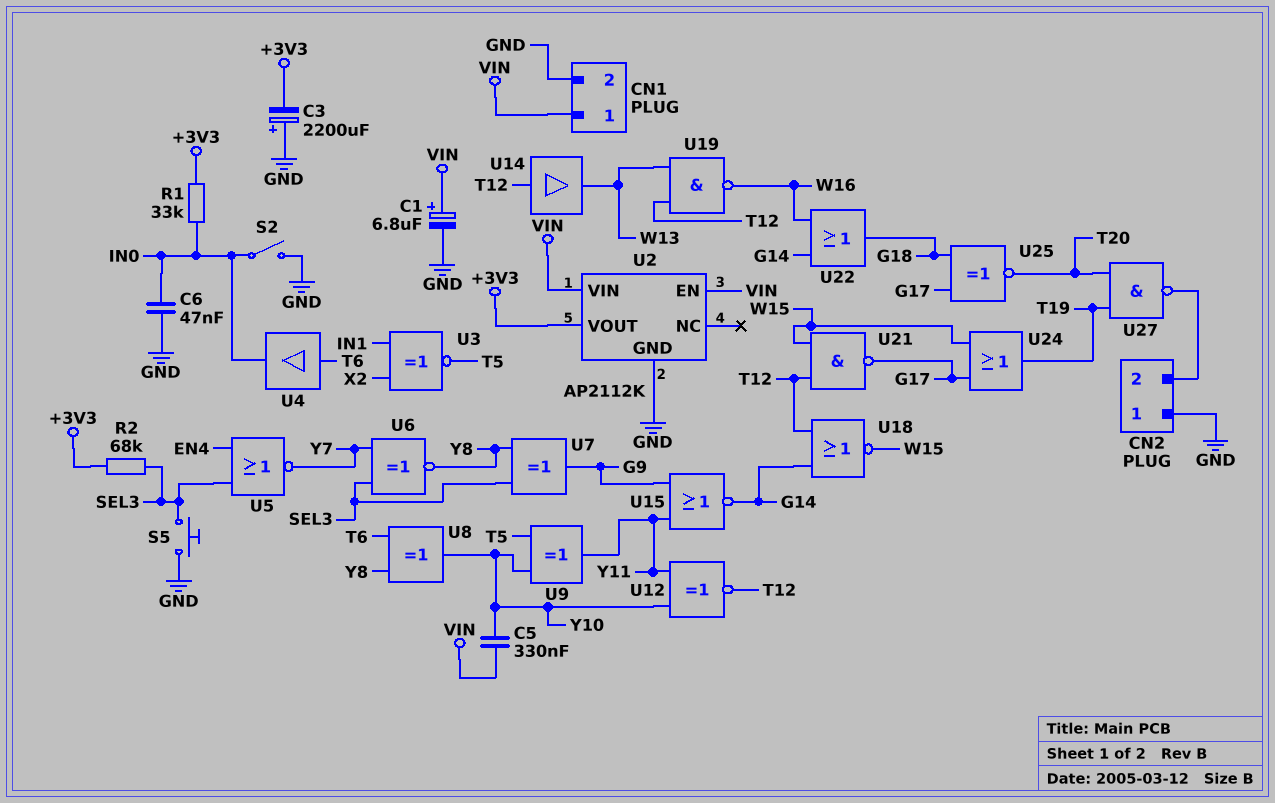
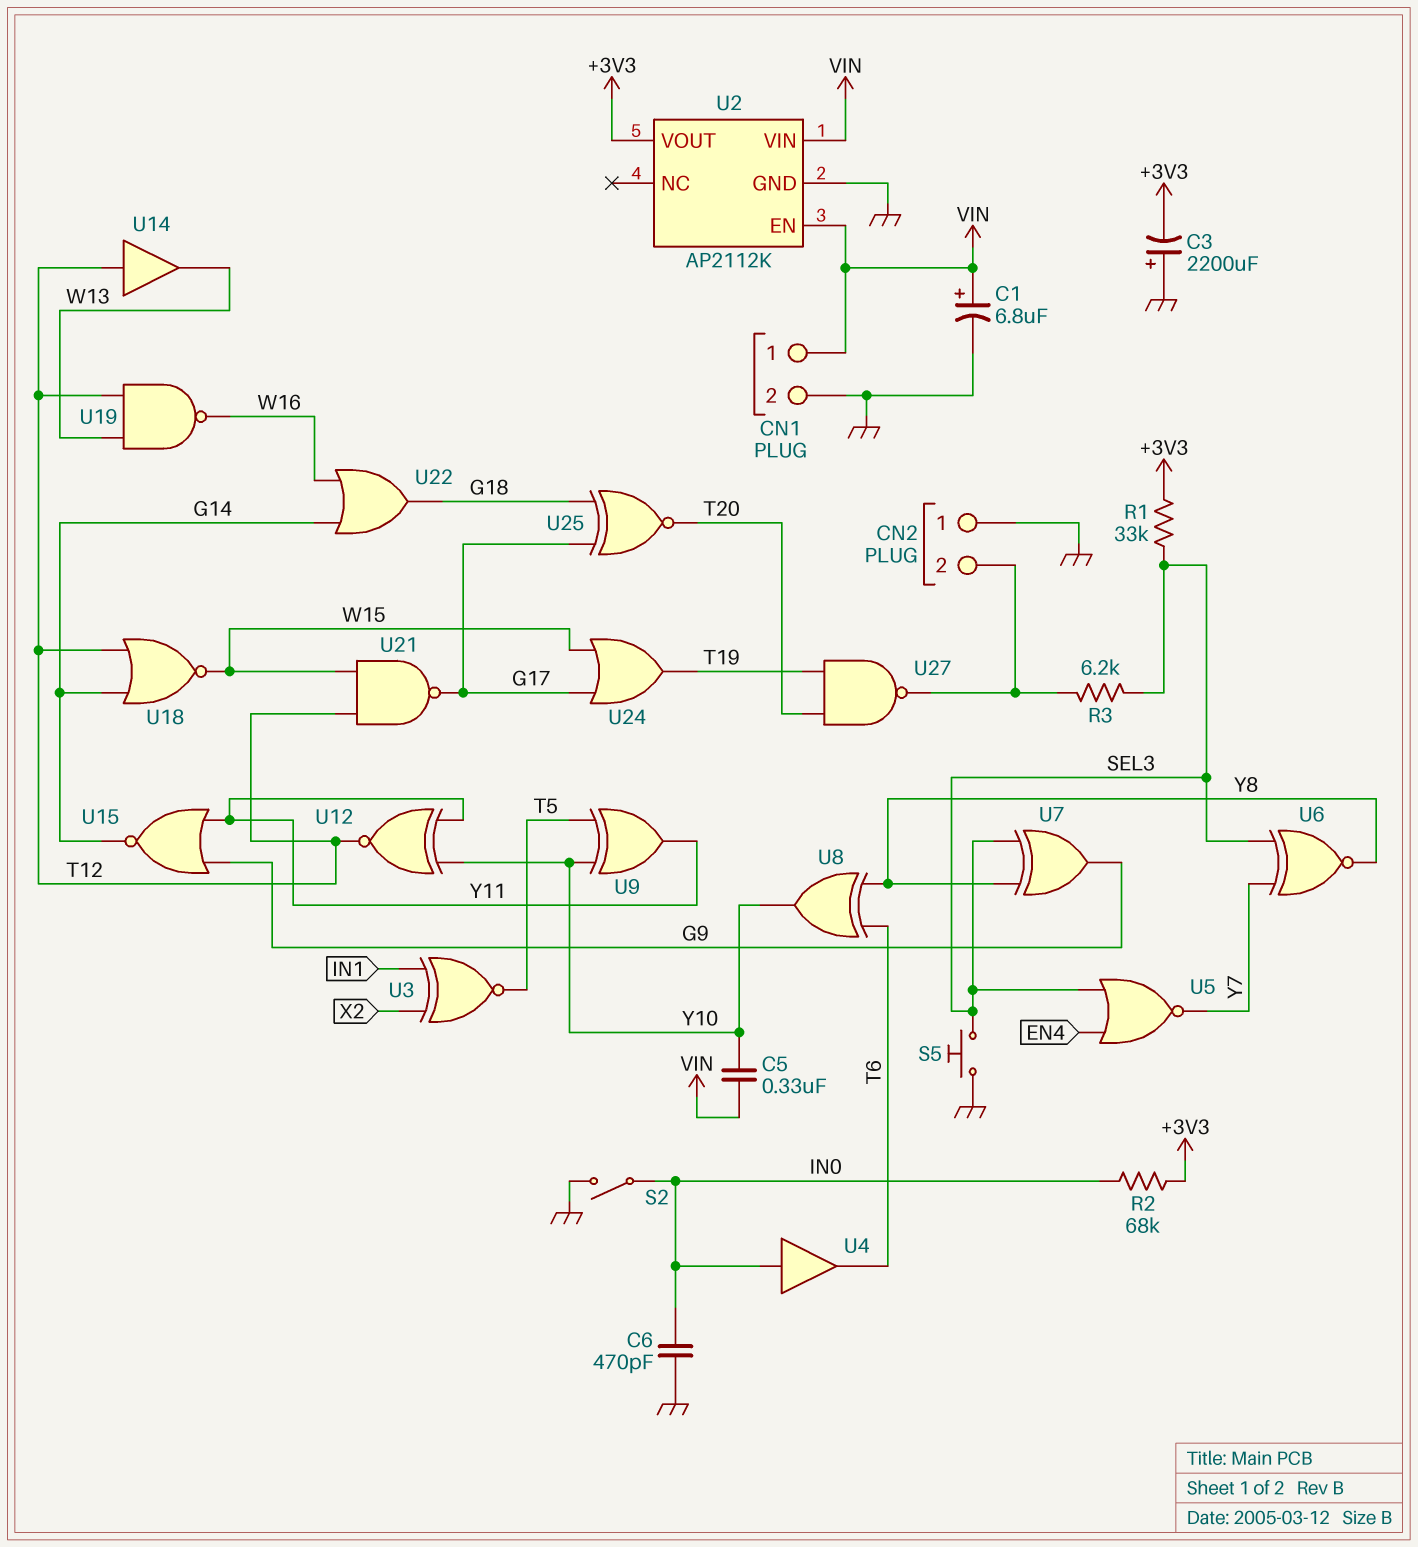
C6: 47nF (GND, IN0) -> 470pF (GND, IN0)
R1: 33k (+3V3, IN0) -> 33k (+3V3, SEL3)
R2: 68k (+3V3, SEL3) -> 68k (+3V3, IN0)
R3: none -> 6.2k (CN2/2, SEL3)
U4: buffer (in T6, out IN0) -> buffer (in IN0, out T6)

